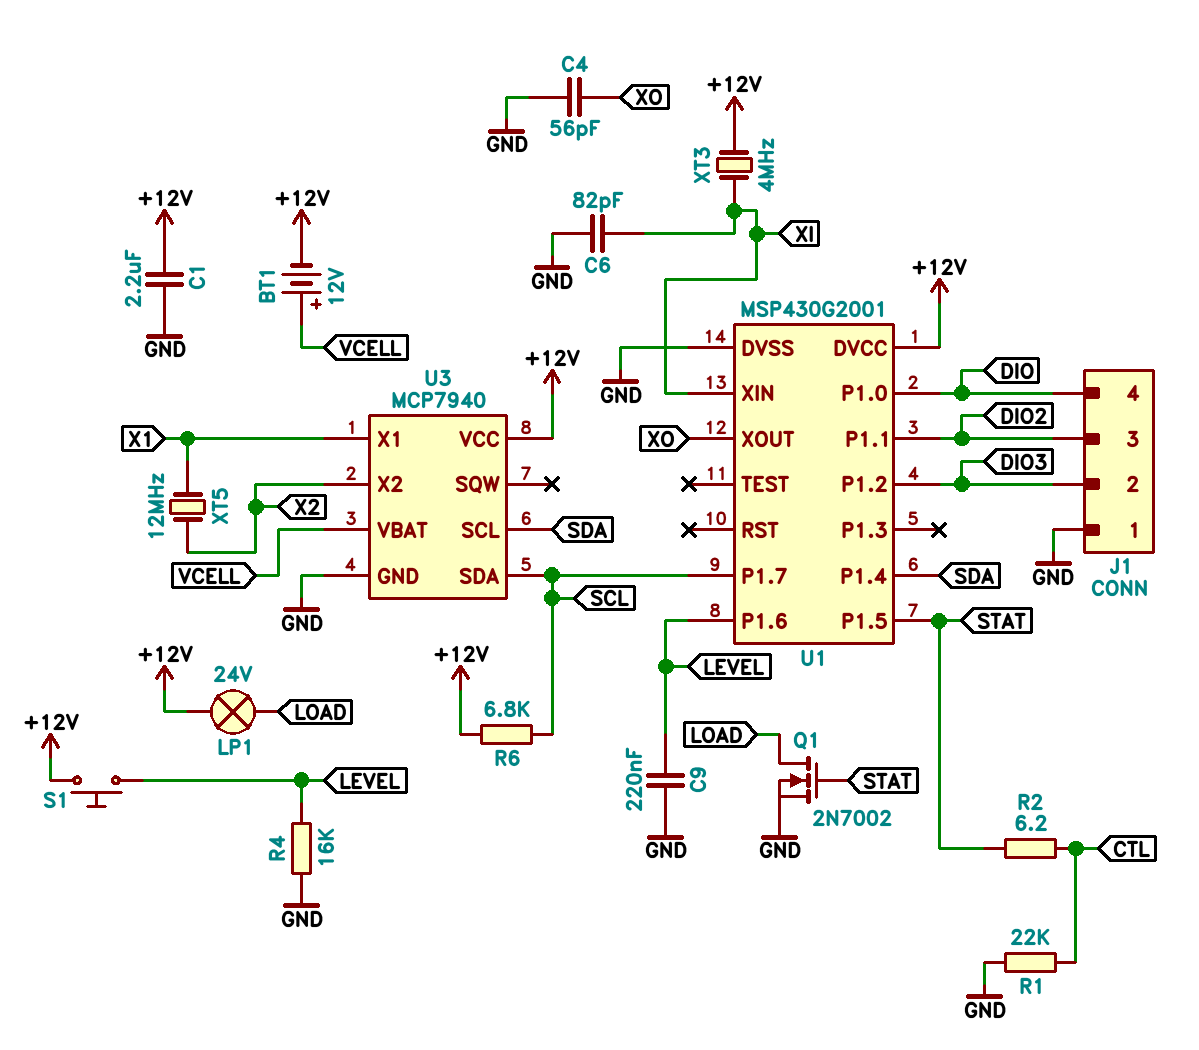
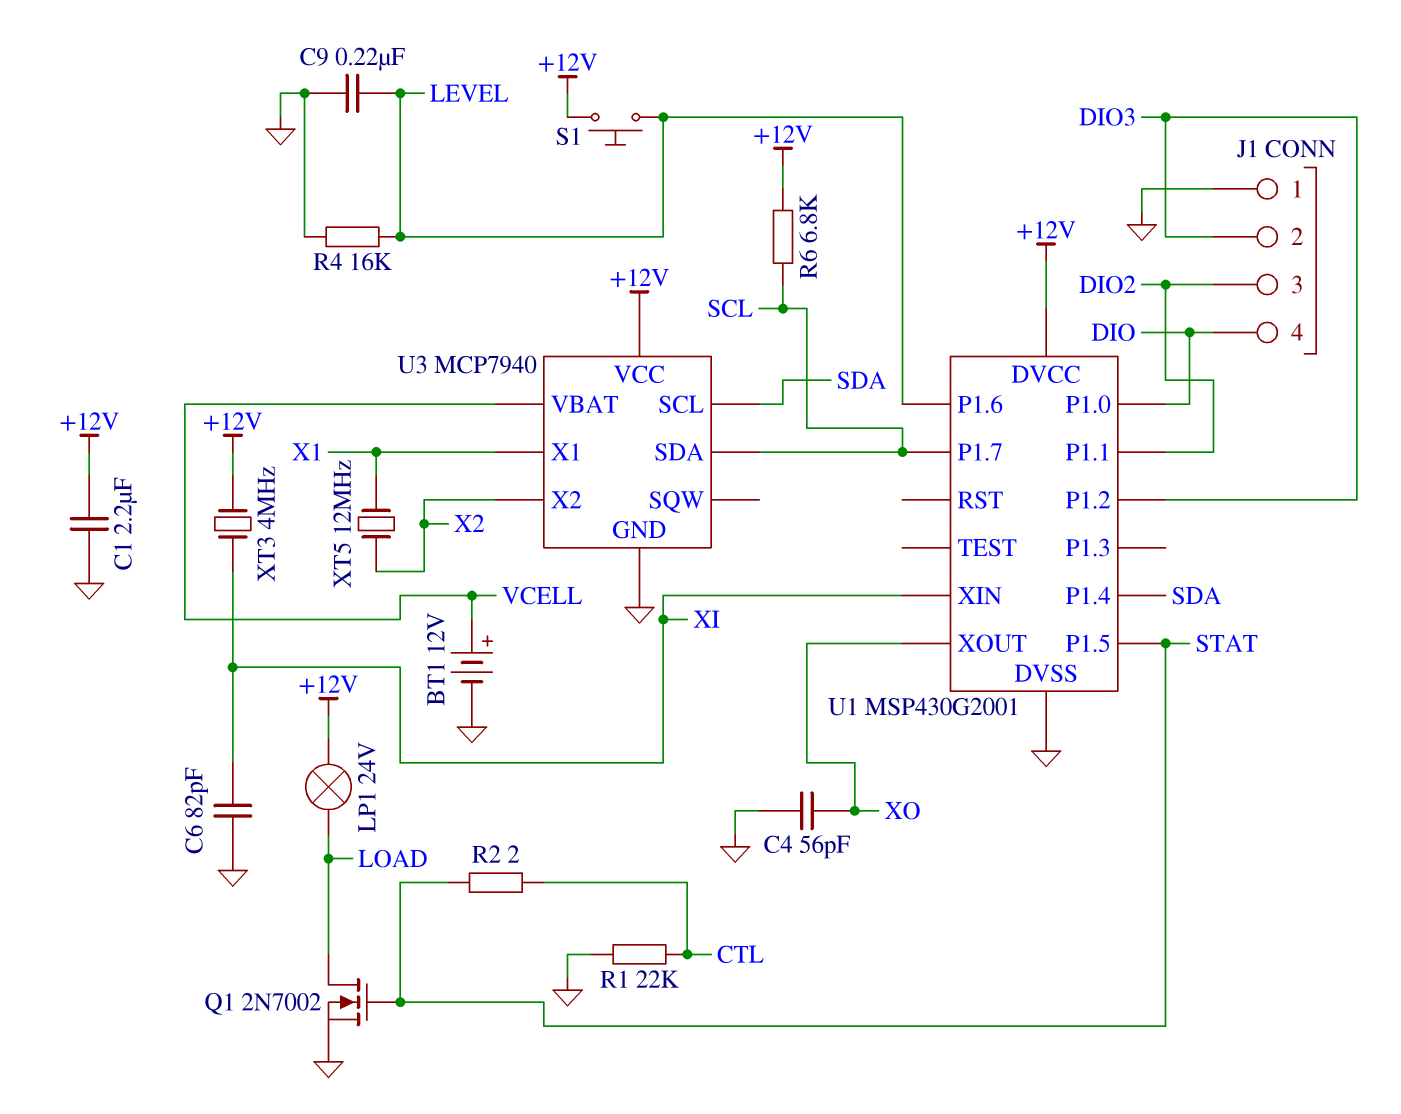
BT1: 12V (plus VCELL, minus +12V) -> 12V (plus VCELL, minus GND)
R2: 6.2 (CTL, STAT) -> 2 (CTL, STAT)

